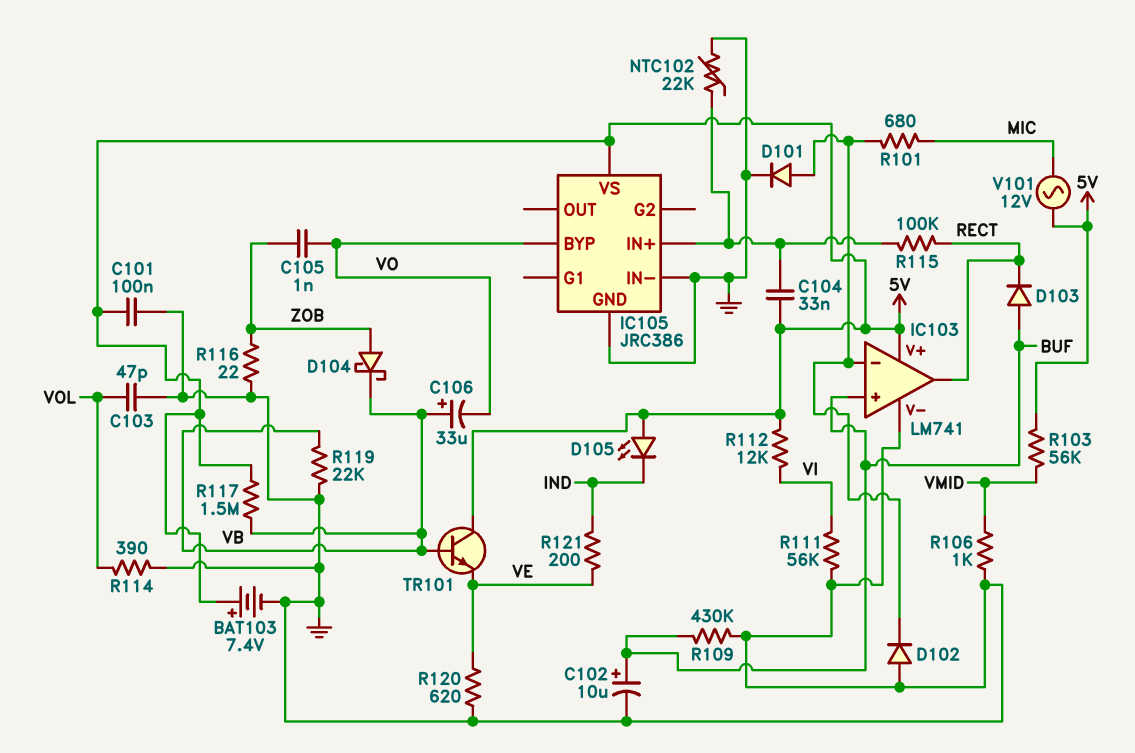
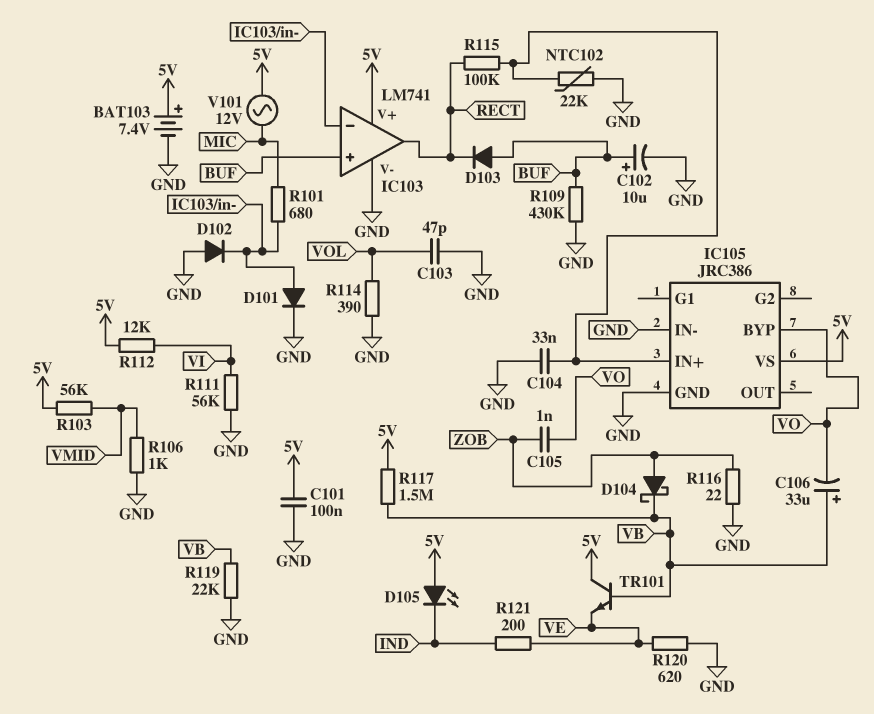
C104: 33nF (5V, IC105/IN+) -> 33nF (GND, IC105/IN+)

